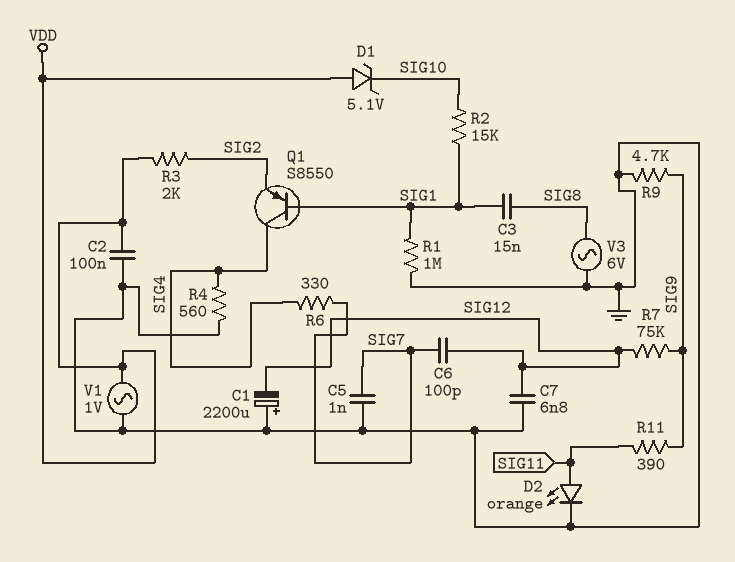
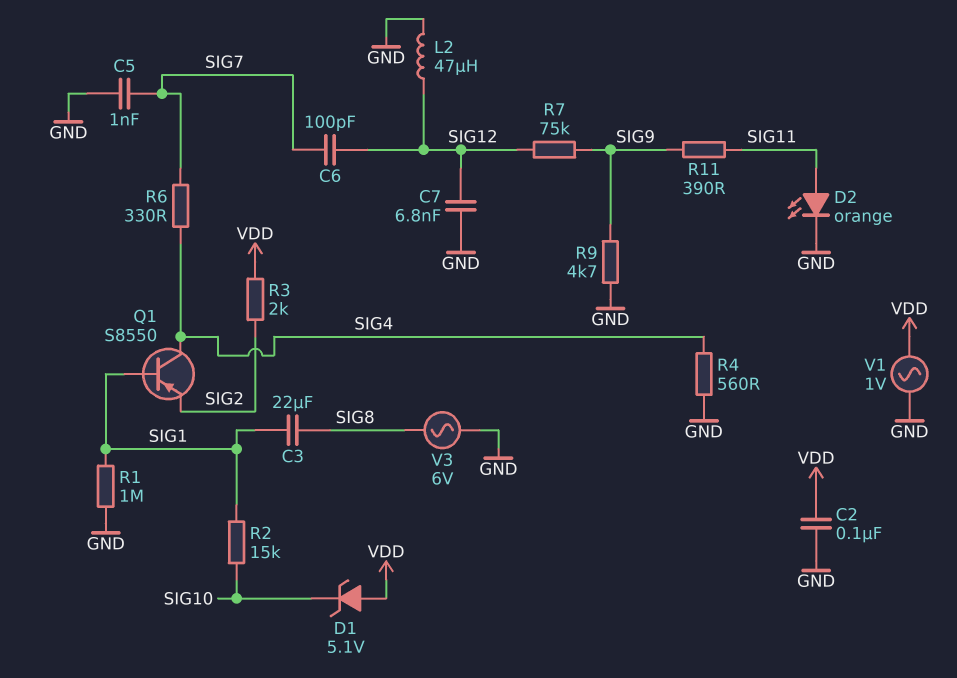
C1: 2200uF (plus GND, minus SIG12) -> none
C3: 15nF (SIG1, SIG8) -> 22uF (SIG1, SIG8)
L2: none -> 47uH (GND, SIG12)

